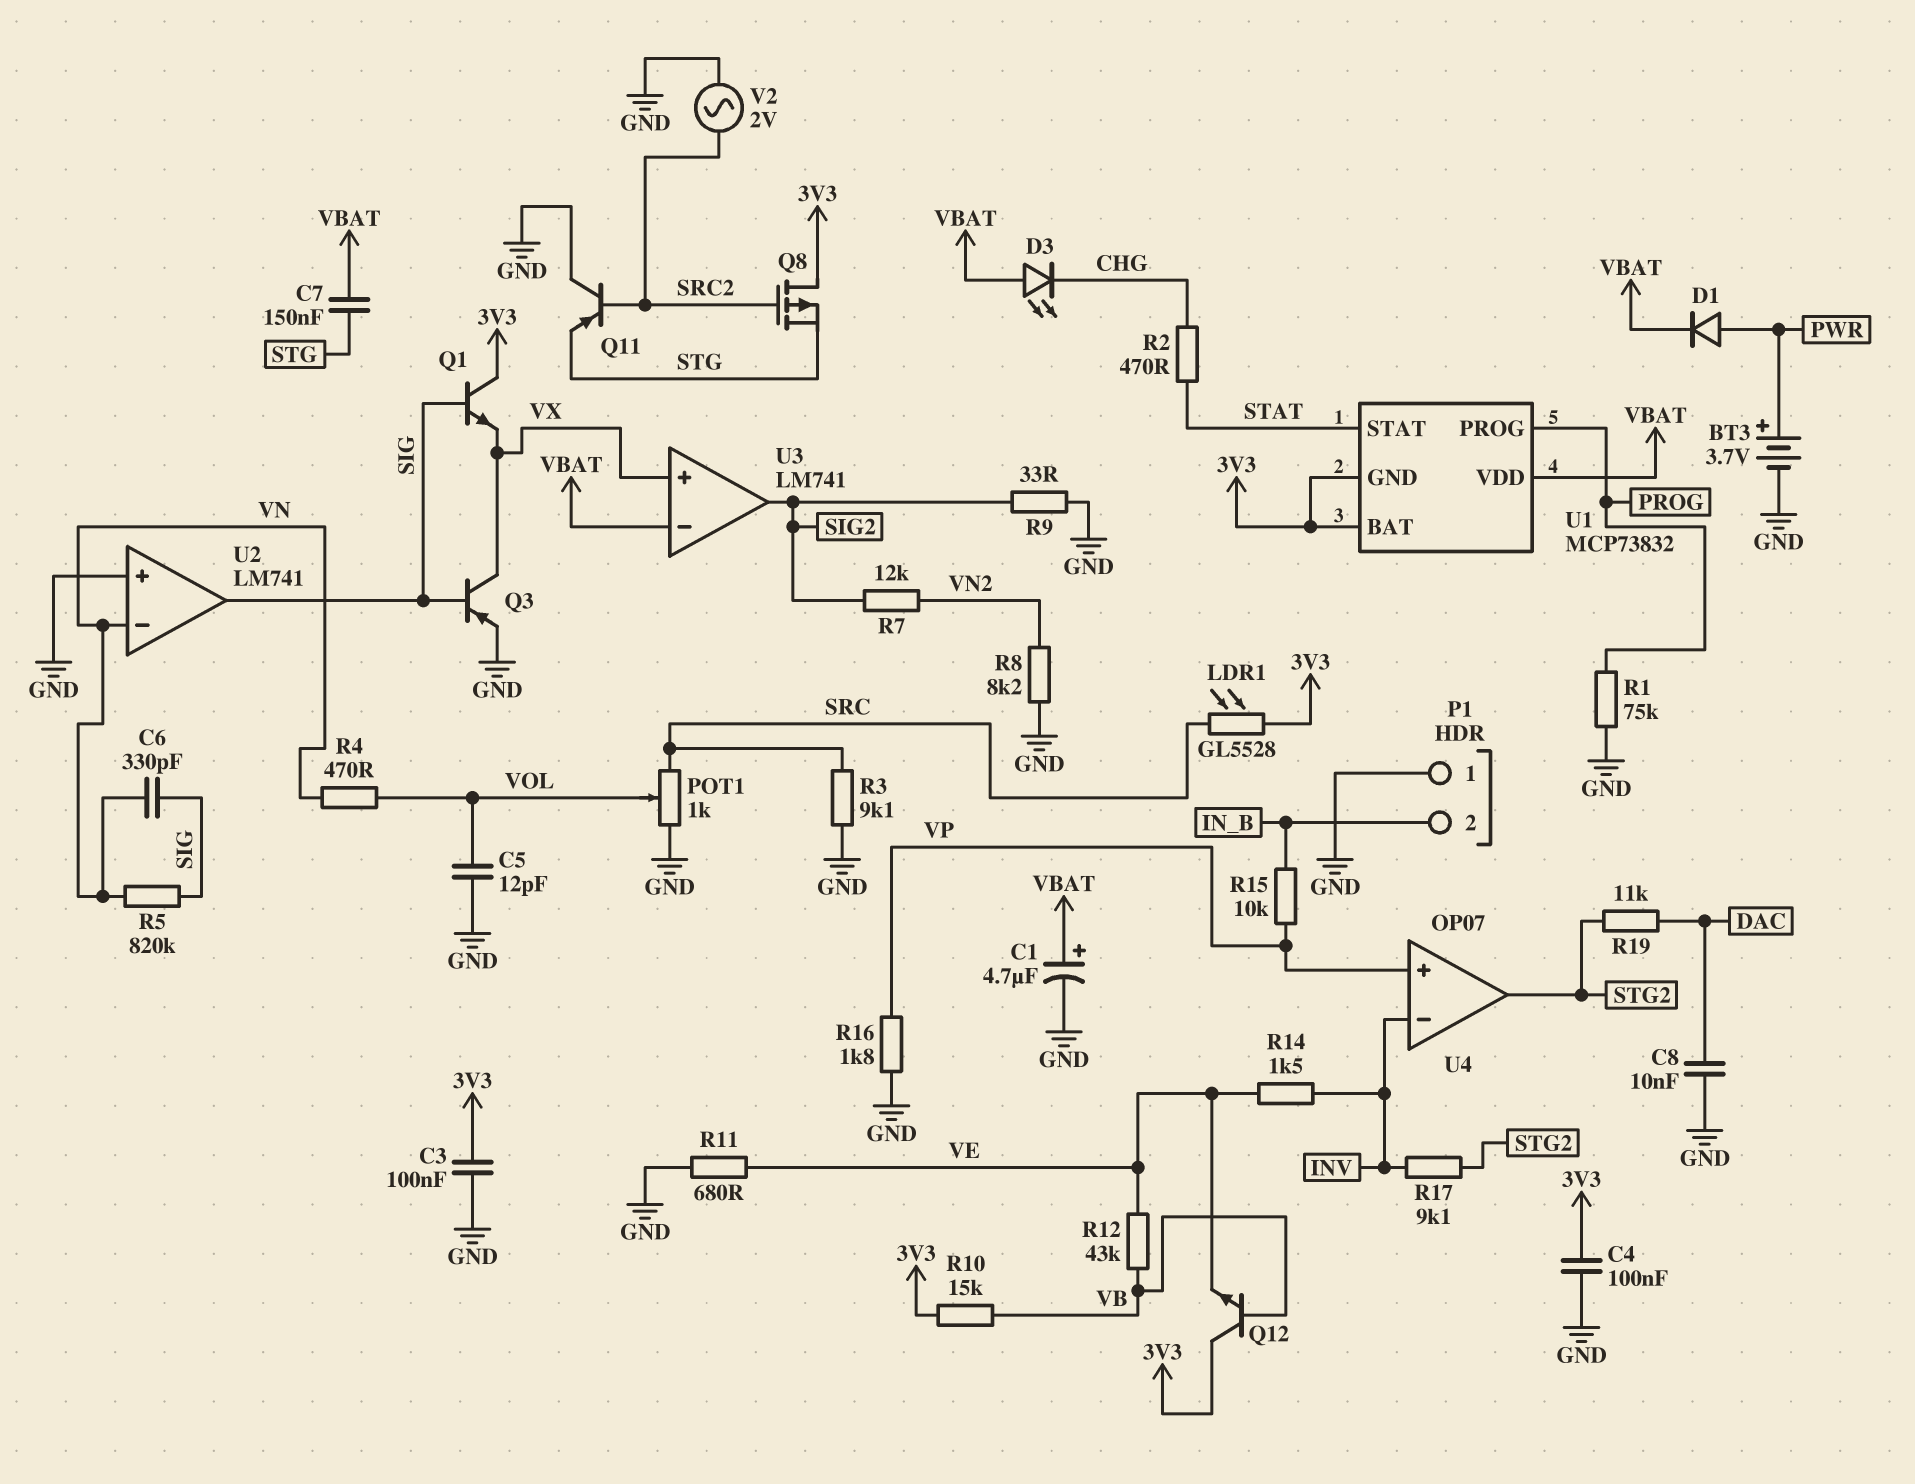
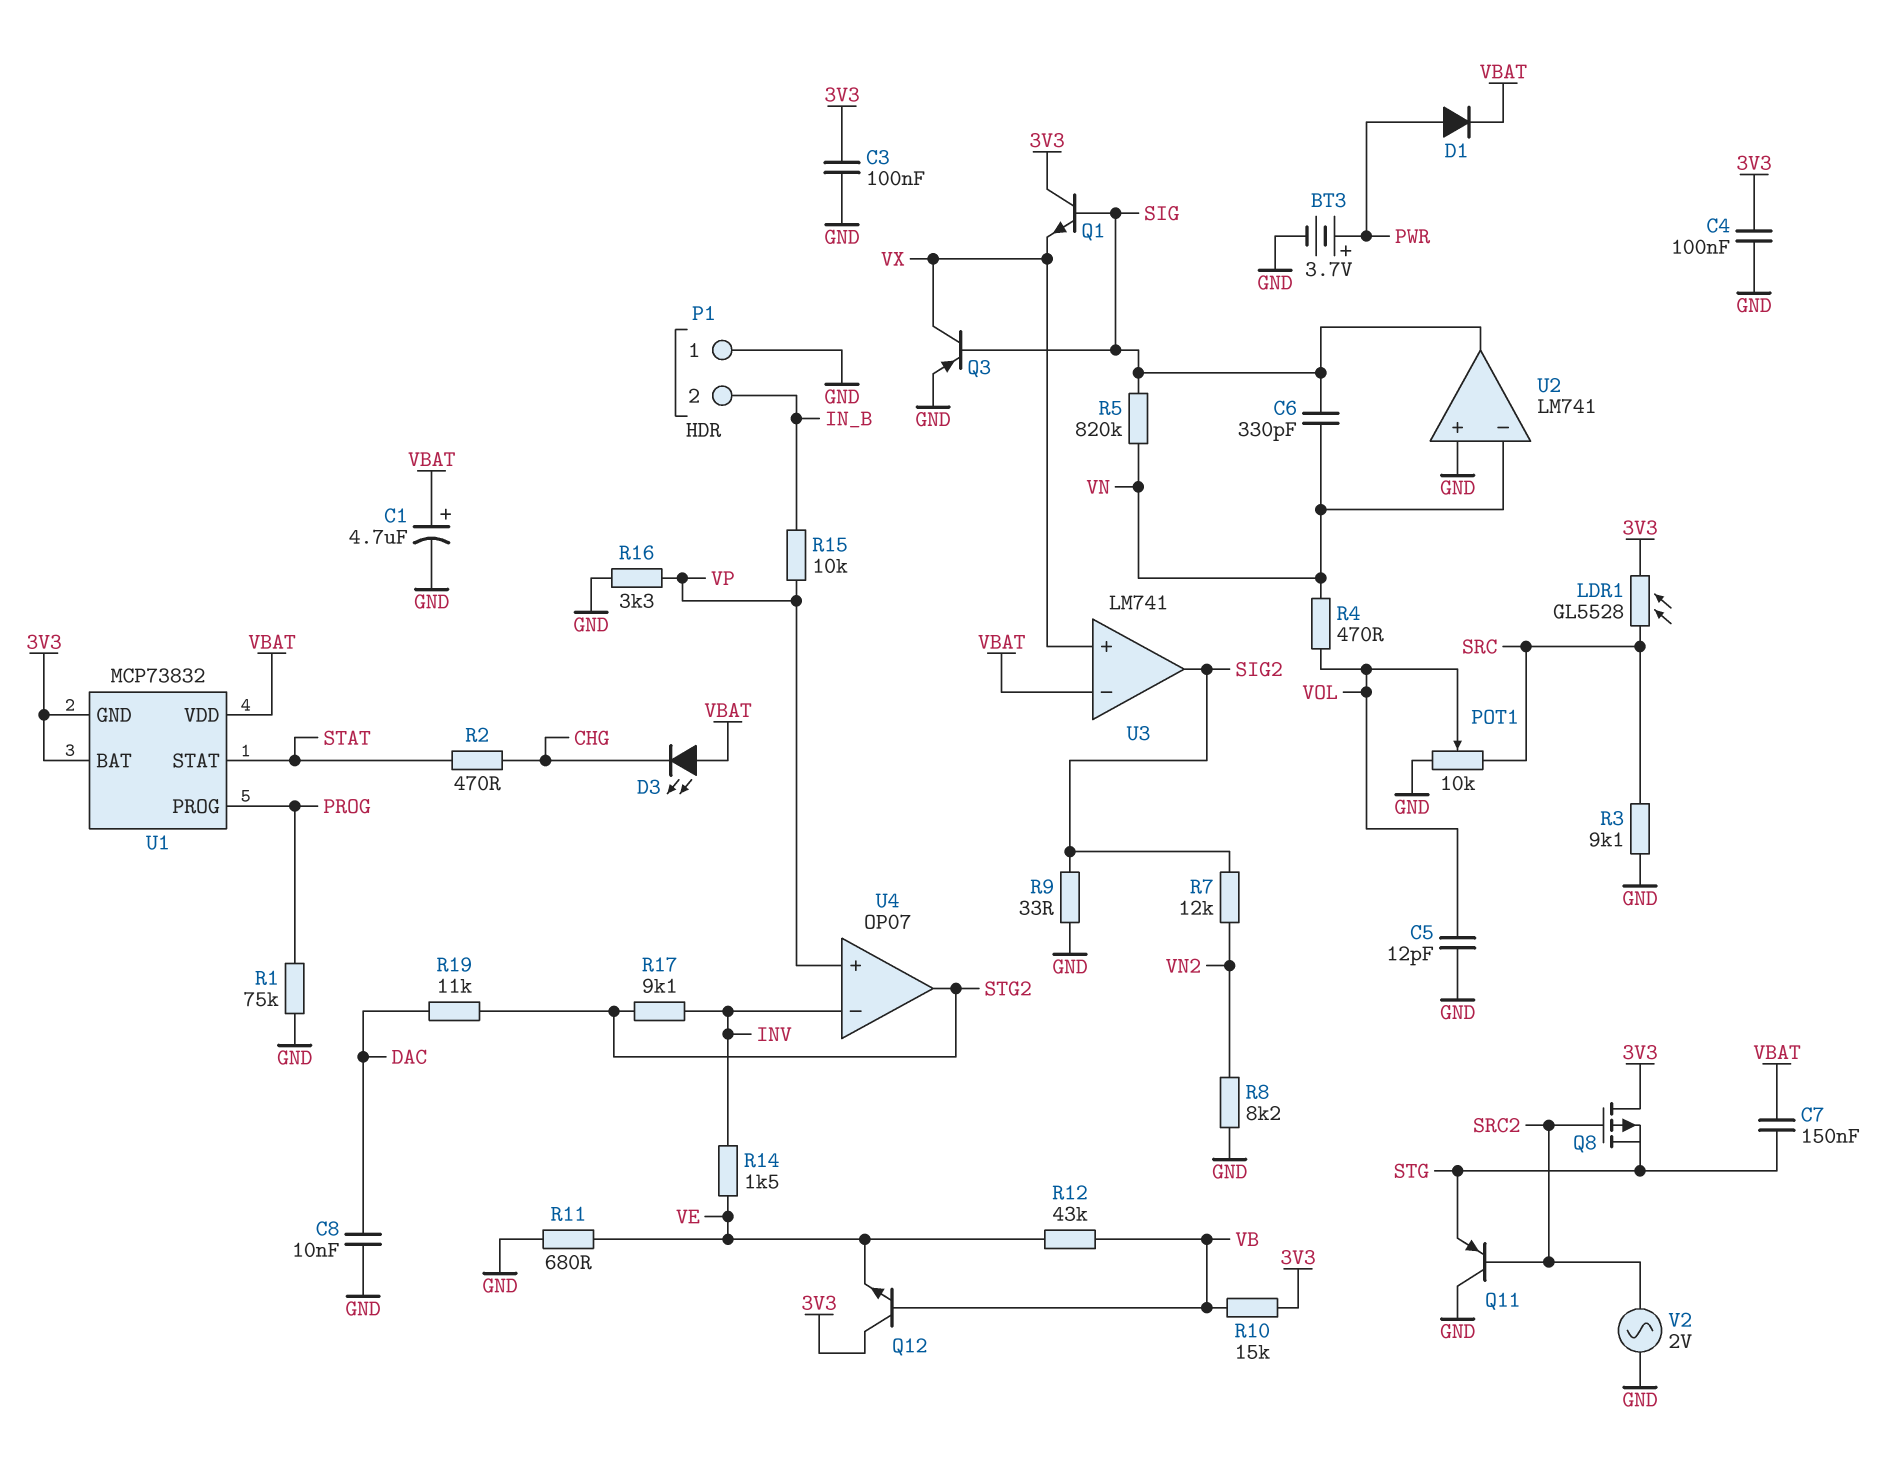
POT1: 1k (GND, SRC, wiper VOL) -> 10k (GND, SRC, wiper VOL)
R16: 1.8k (GND, VP) -> 3.3k (GND, VP)

